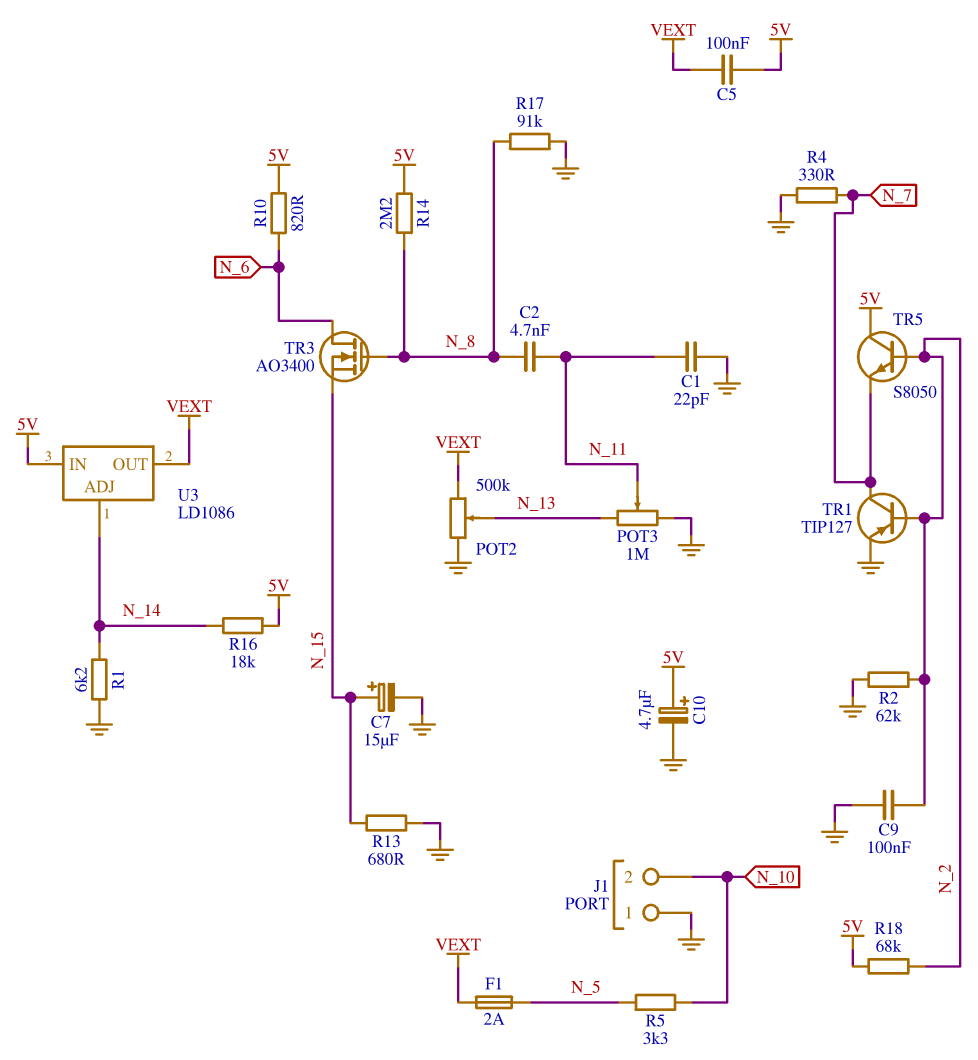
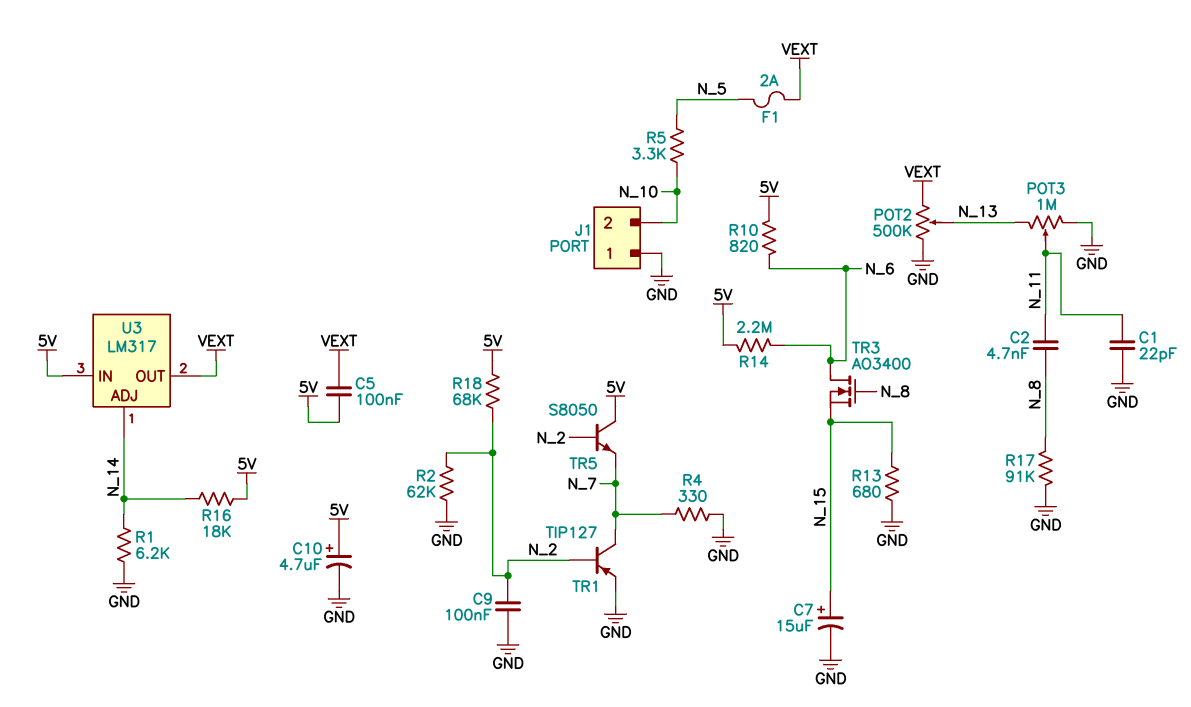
R14: 2.2M (5V, N_8) -> 2.2M (5V, N_6)
U3: LD1086 -> LM317

